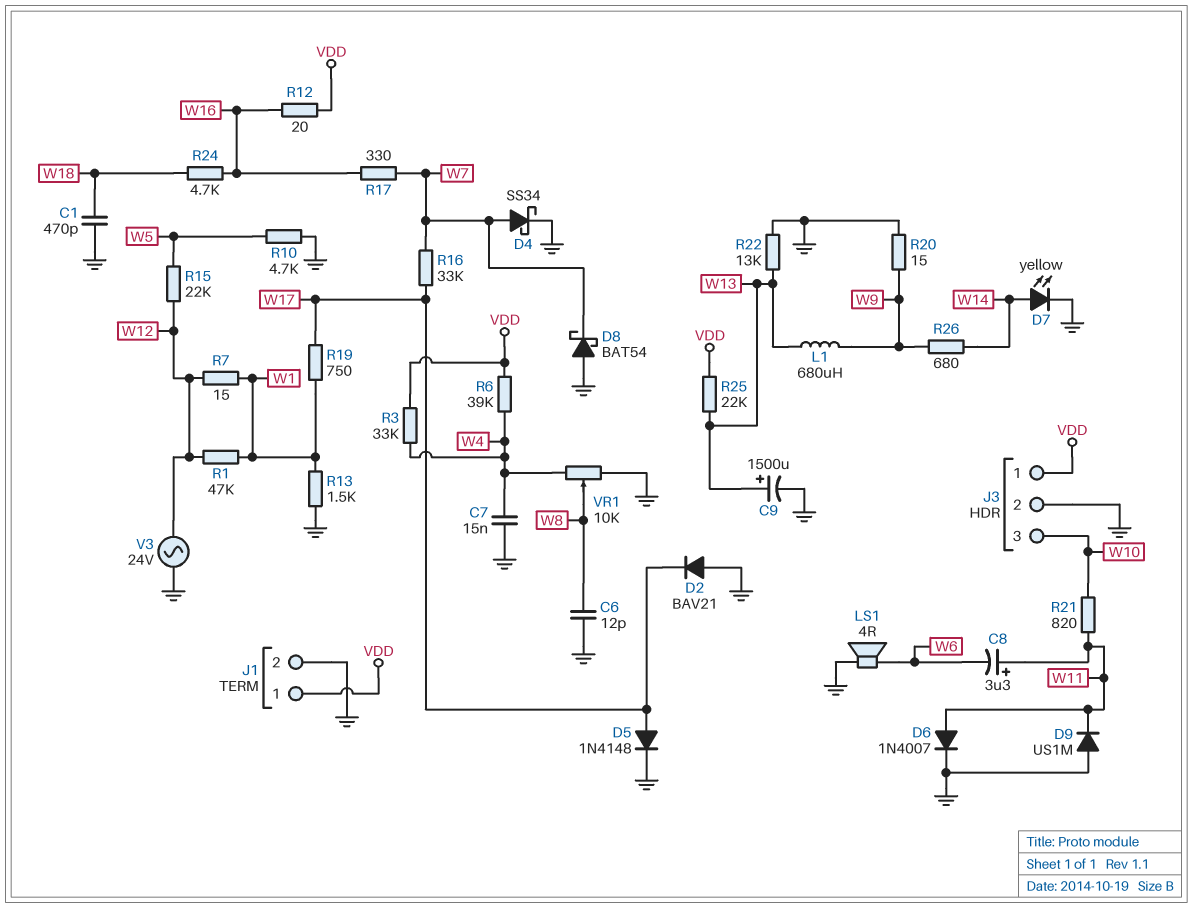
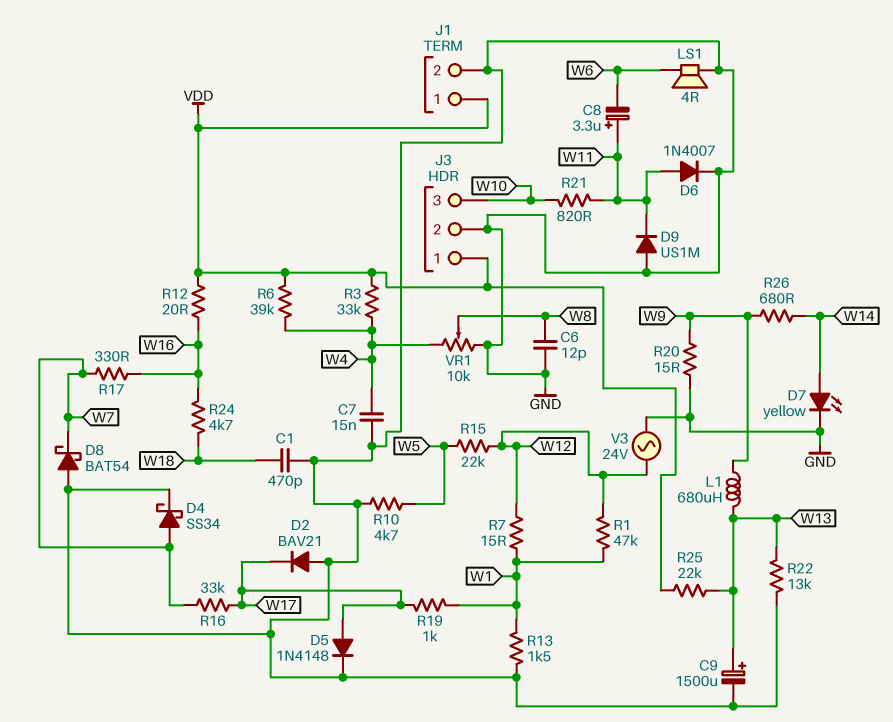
R19: 750 (W1, W17) -> 1k (W1, W17)

